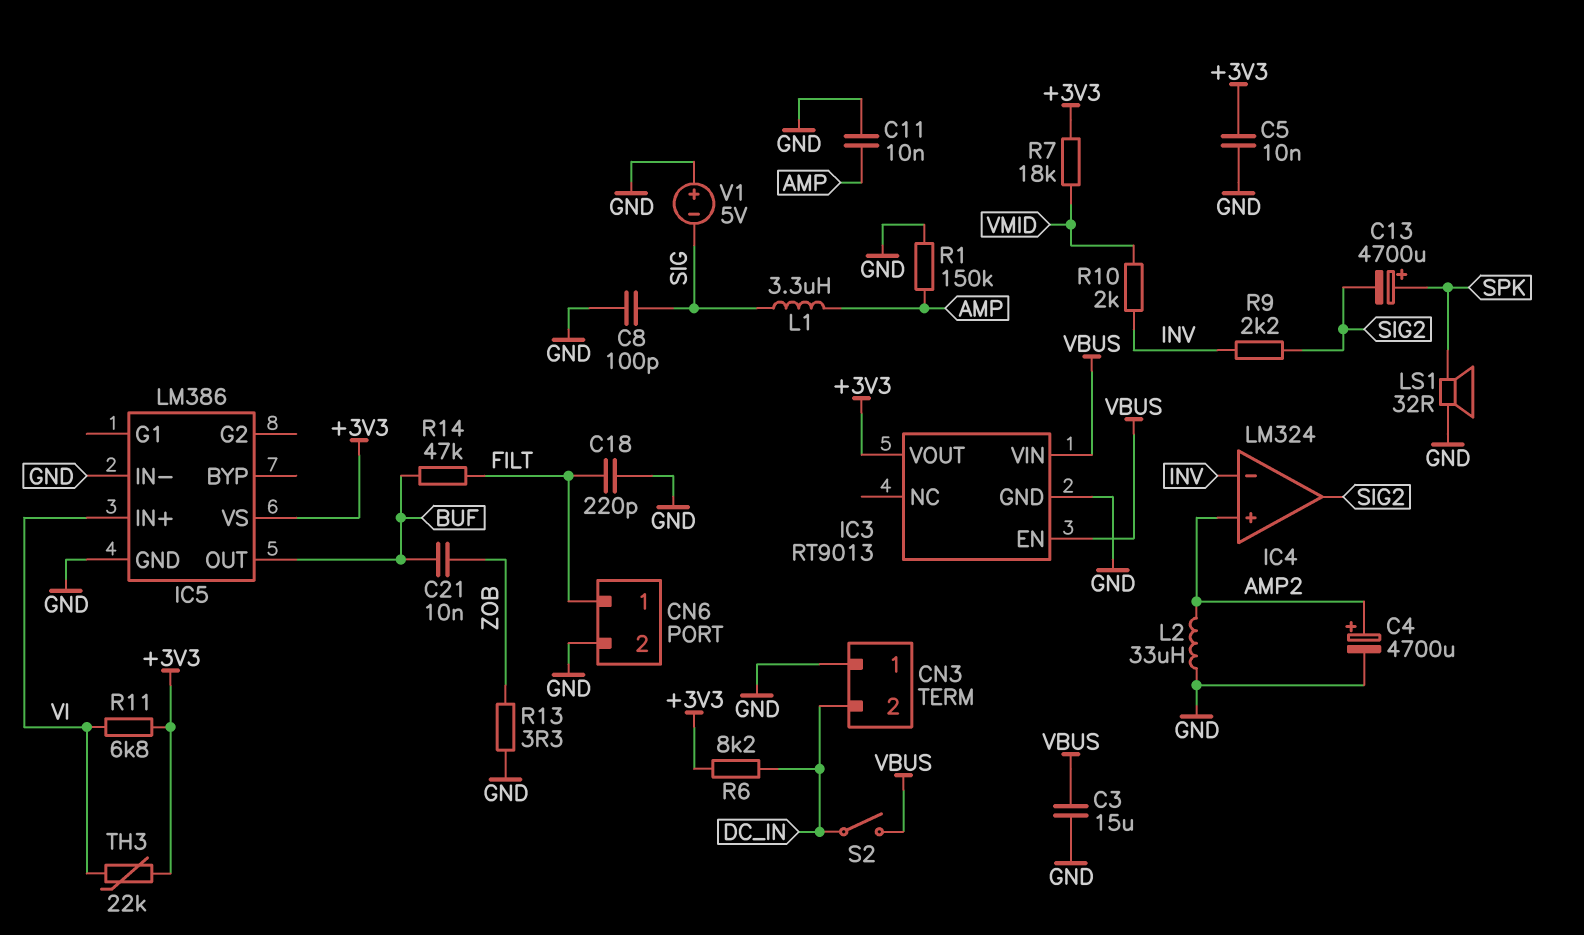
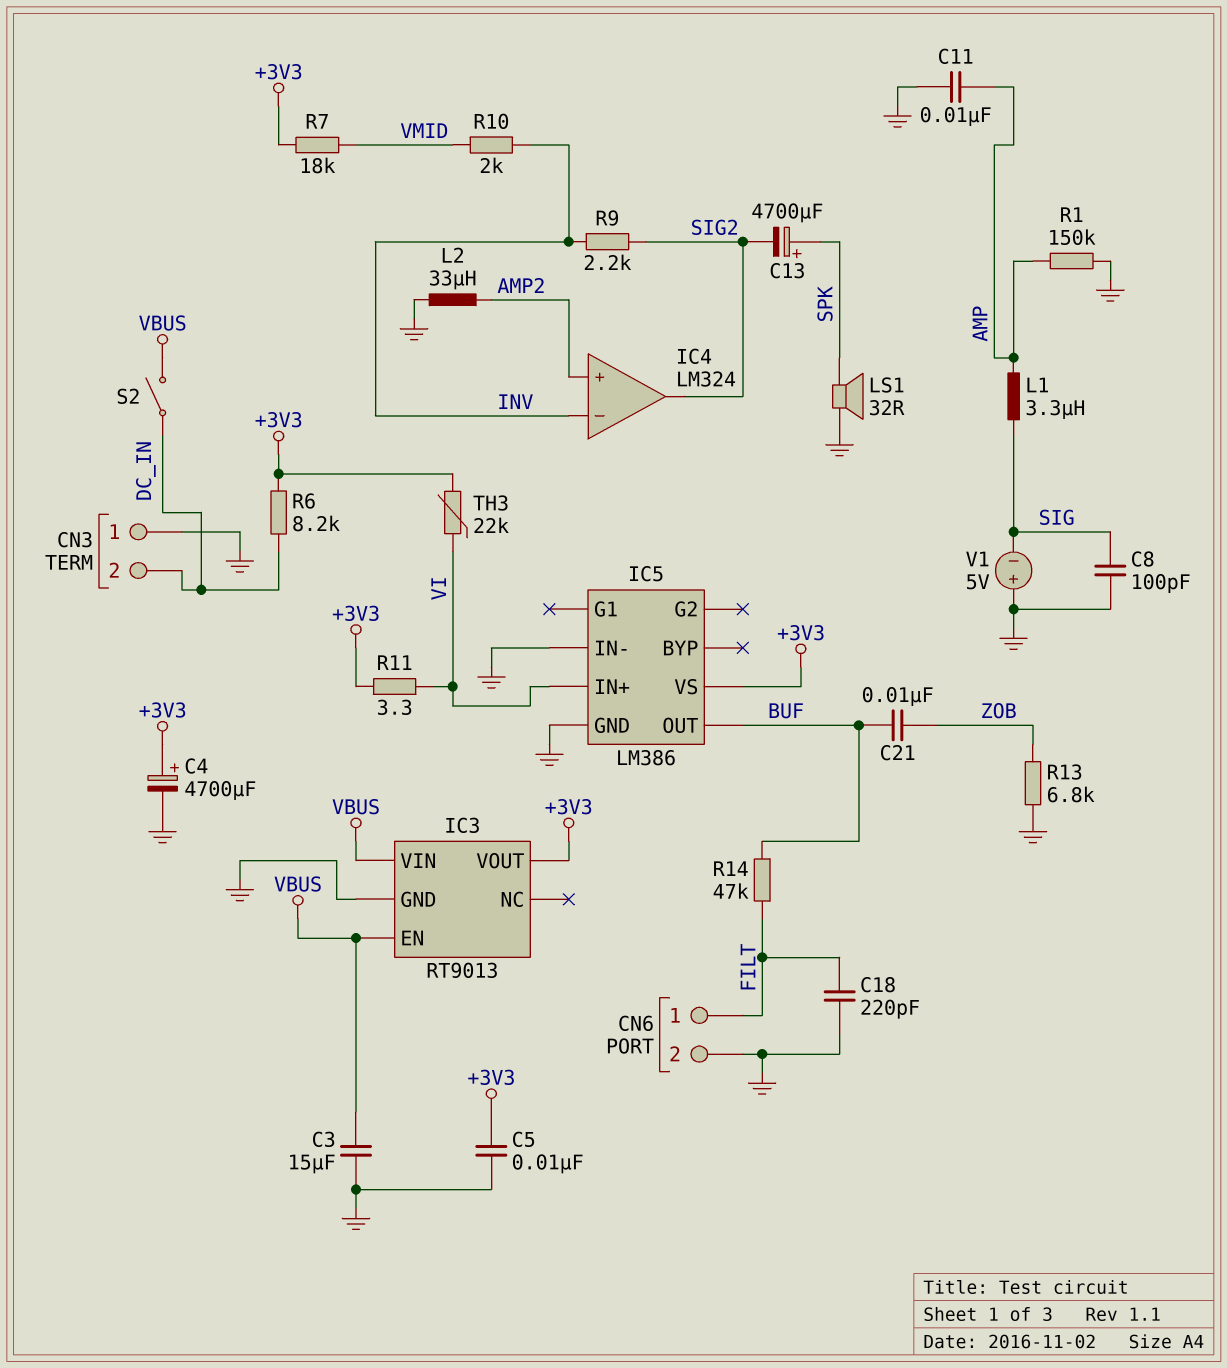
C4: 4700uF (plus AMP2, minus GND) -> 4700uF (plus +3V3, minus GND)
R11: 6.8k (+3V3, VI) -> 3.3 (+3V3, VI)
R13: 3.3 (GND, ZOB) -> 6.8k (GND, ZOB)

